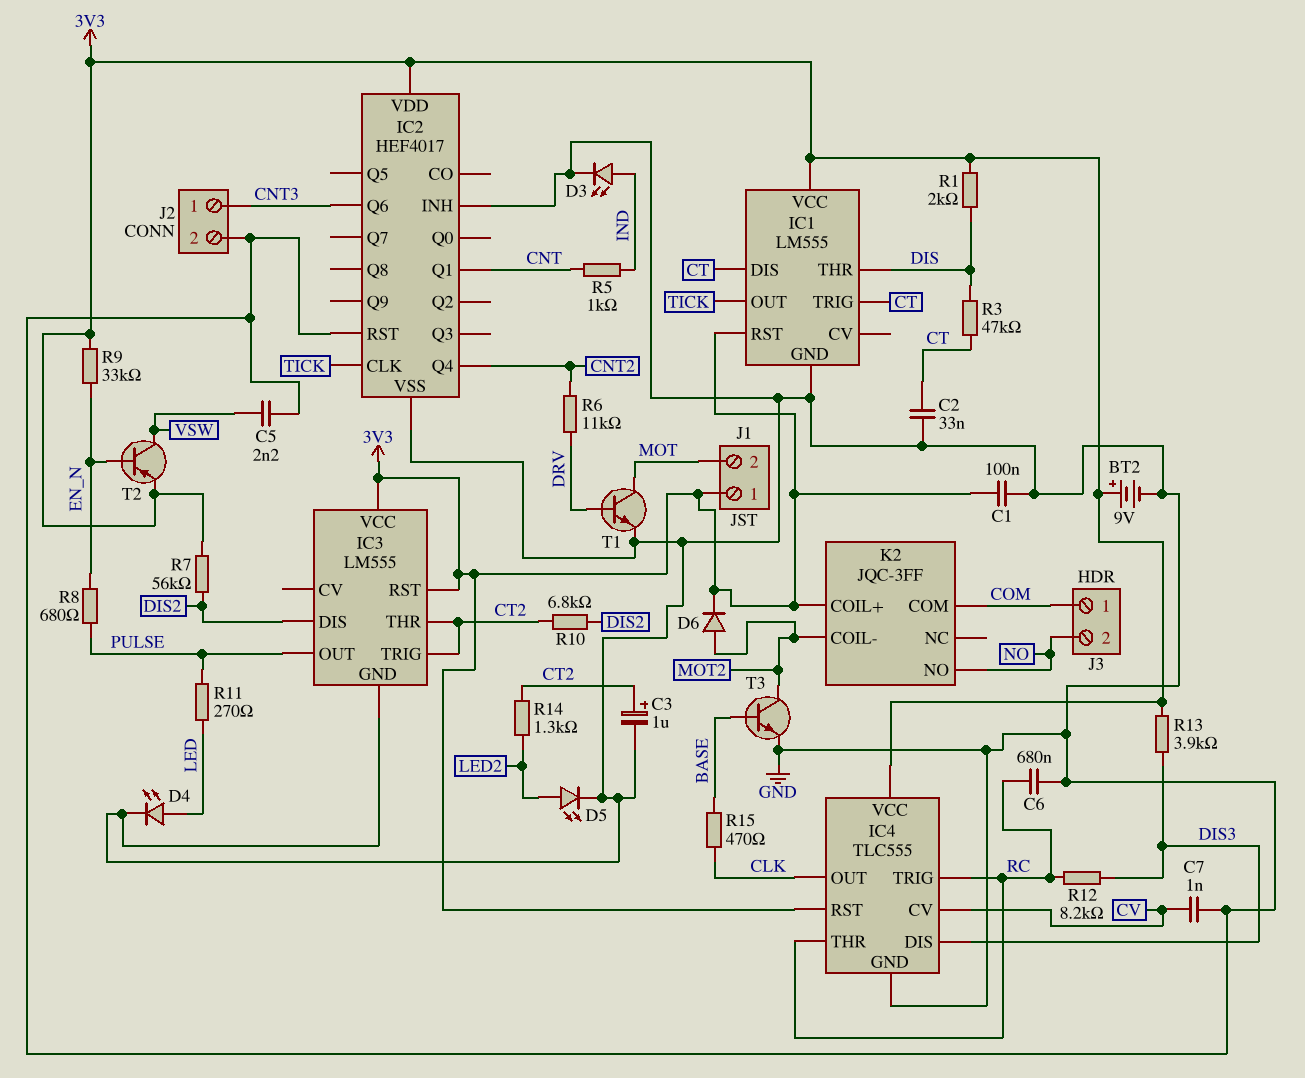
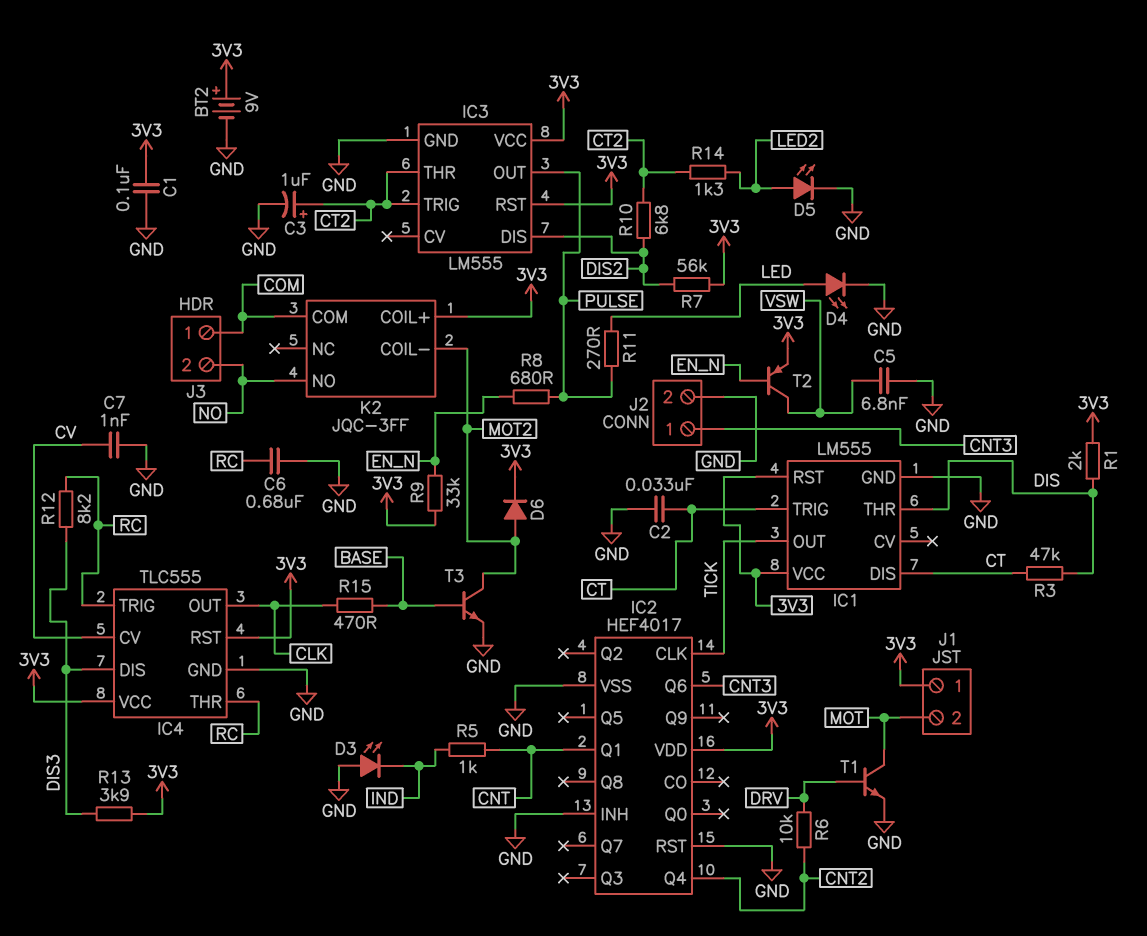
C5: 2.2nF (GND, VSW) -> 6.8nF (GND, VSW)
D3: LED (A IND, K GND) -> LED (A GND, K IND)
R6: 11k (CNT2, DRV) -> 10k (CNT2, DRV)

